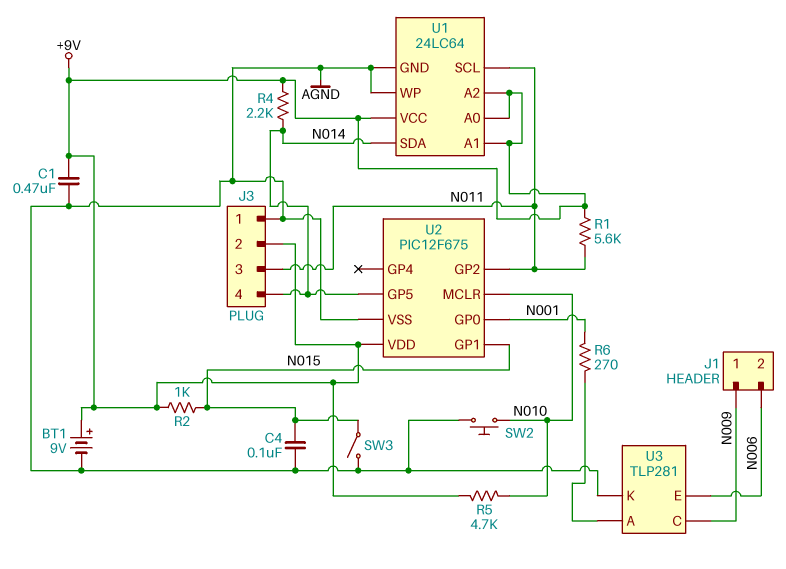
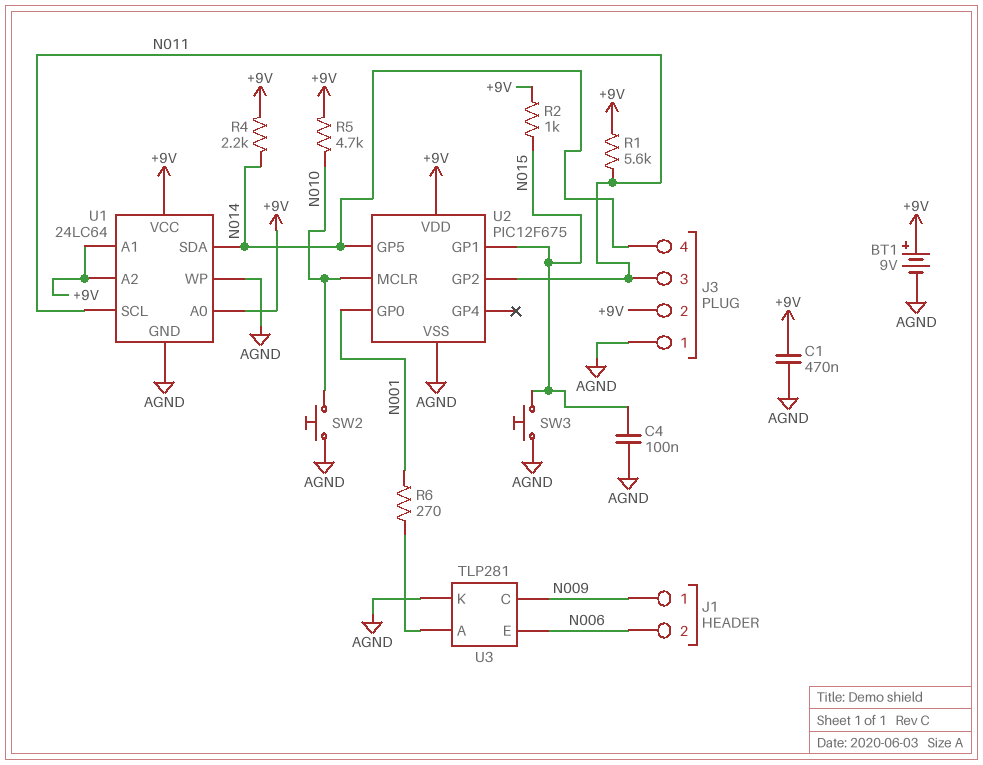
SW3: switch (AGND, N015) -> button (AGND, N015)

